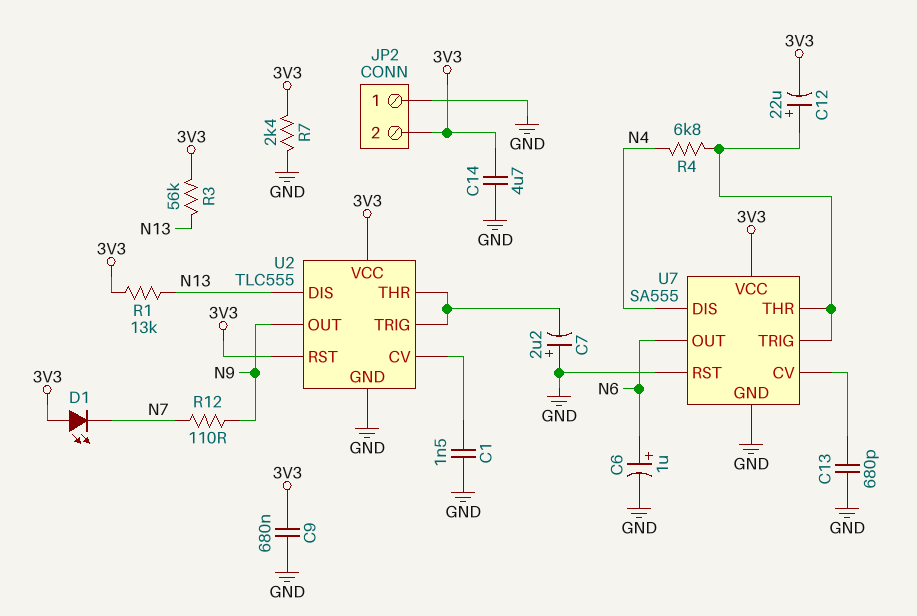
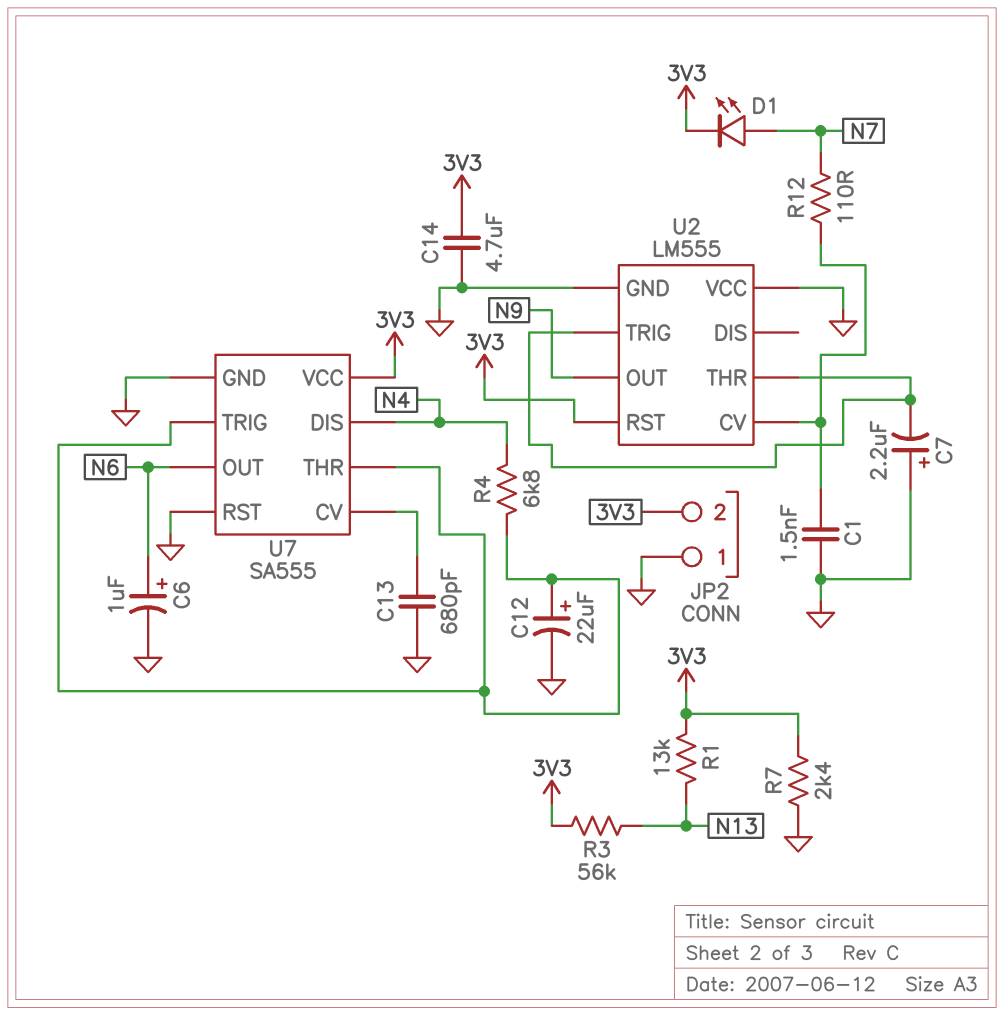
C9: 680nF (3V3, GND) -> none
C12: 22uF (plus U7/THR, minus 3V3) -> 22uF (plus U7/THR, minus GND)
D1: LED (A 3V3, K N7) -> LED (A N7, K 3V3)
R12: 110 (N7, N9) -> 110 (N7, U2/CV)
U2: TLC555 -> LM555
U2 pin DIS: N13 -> none
U2 pin VCC: 3V3 -> GND

